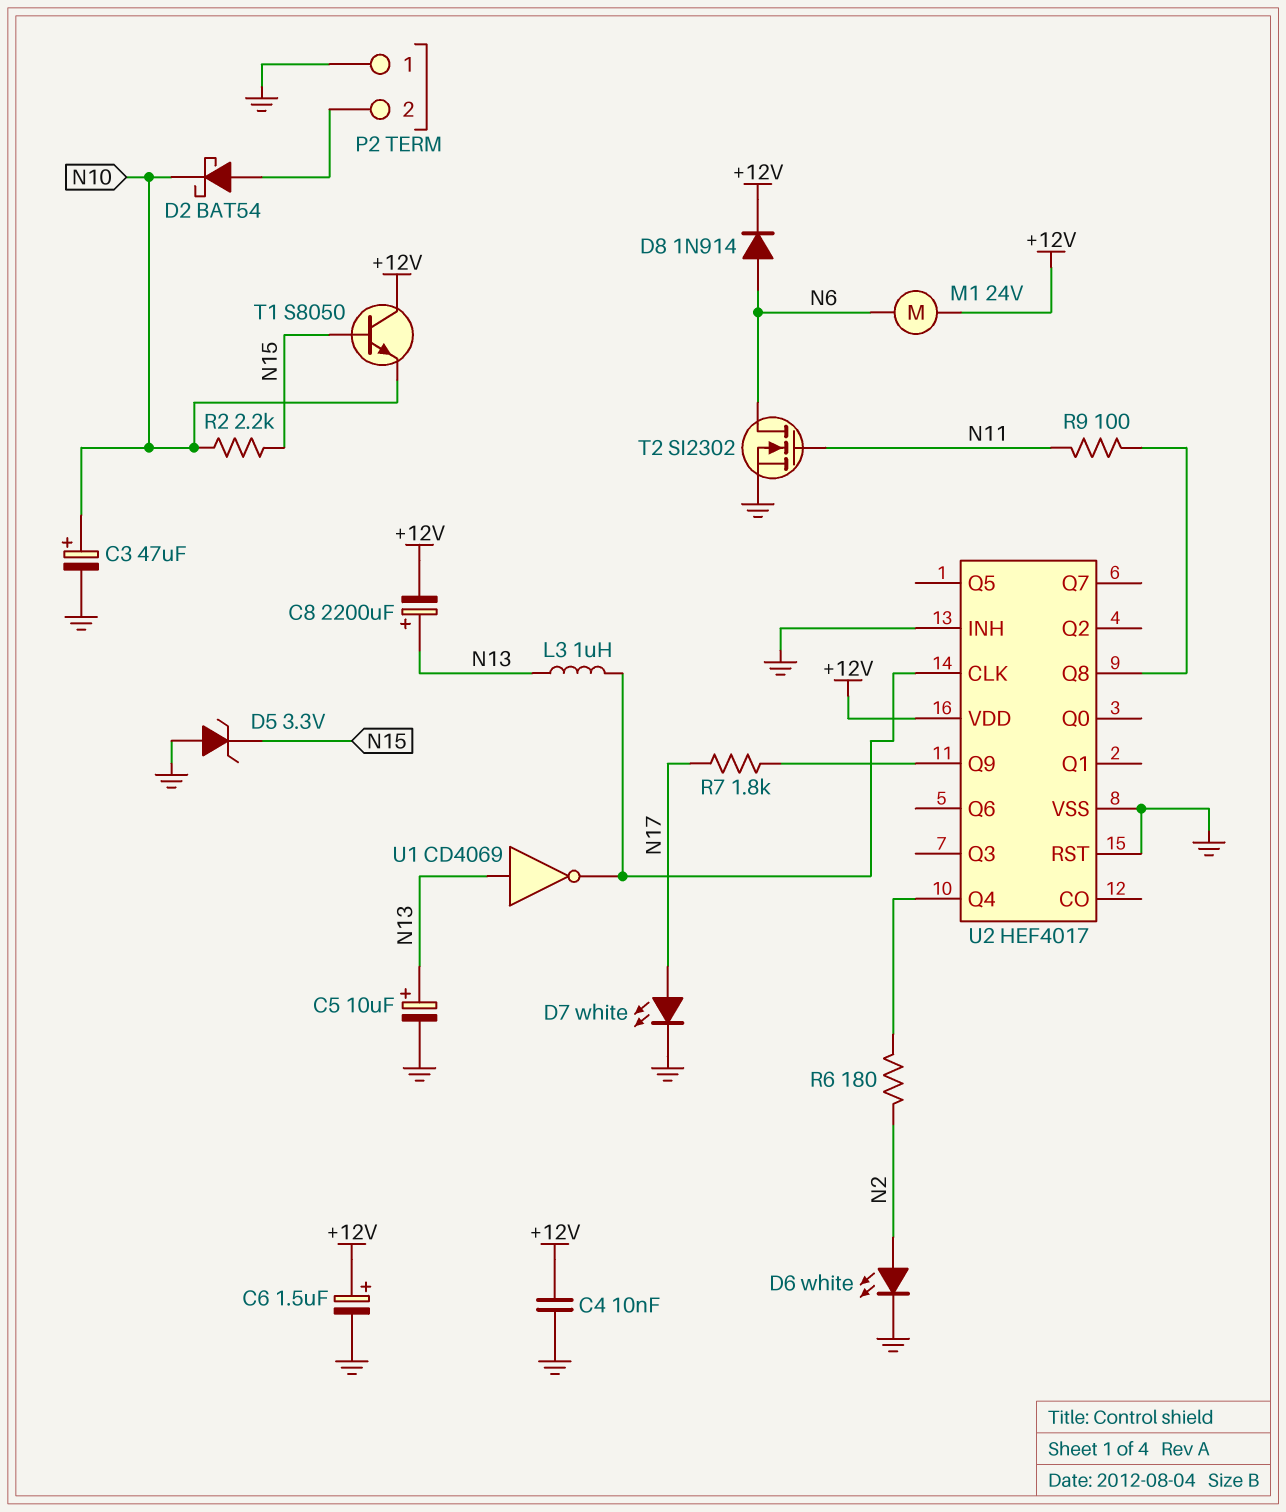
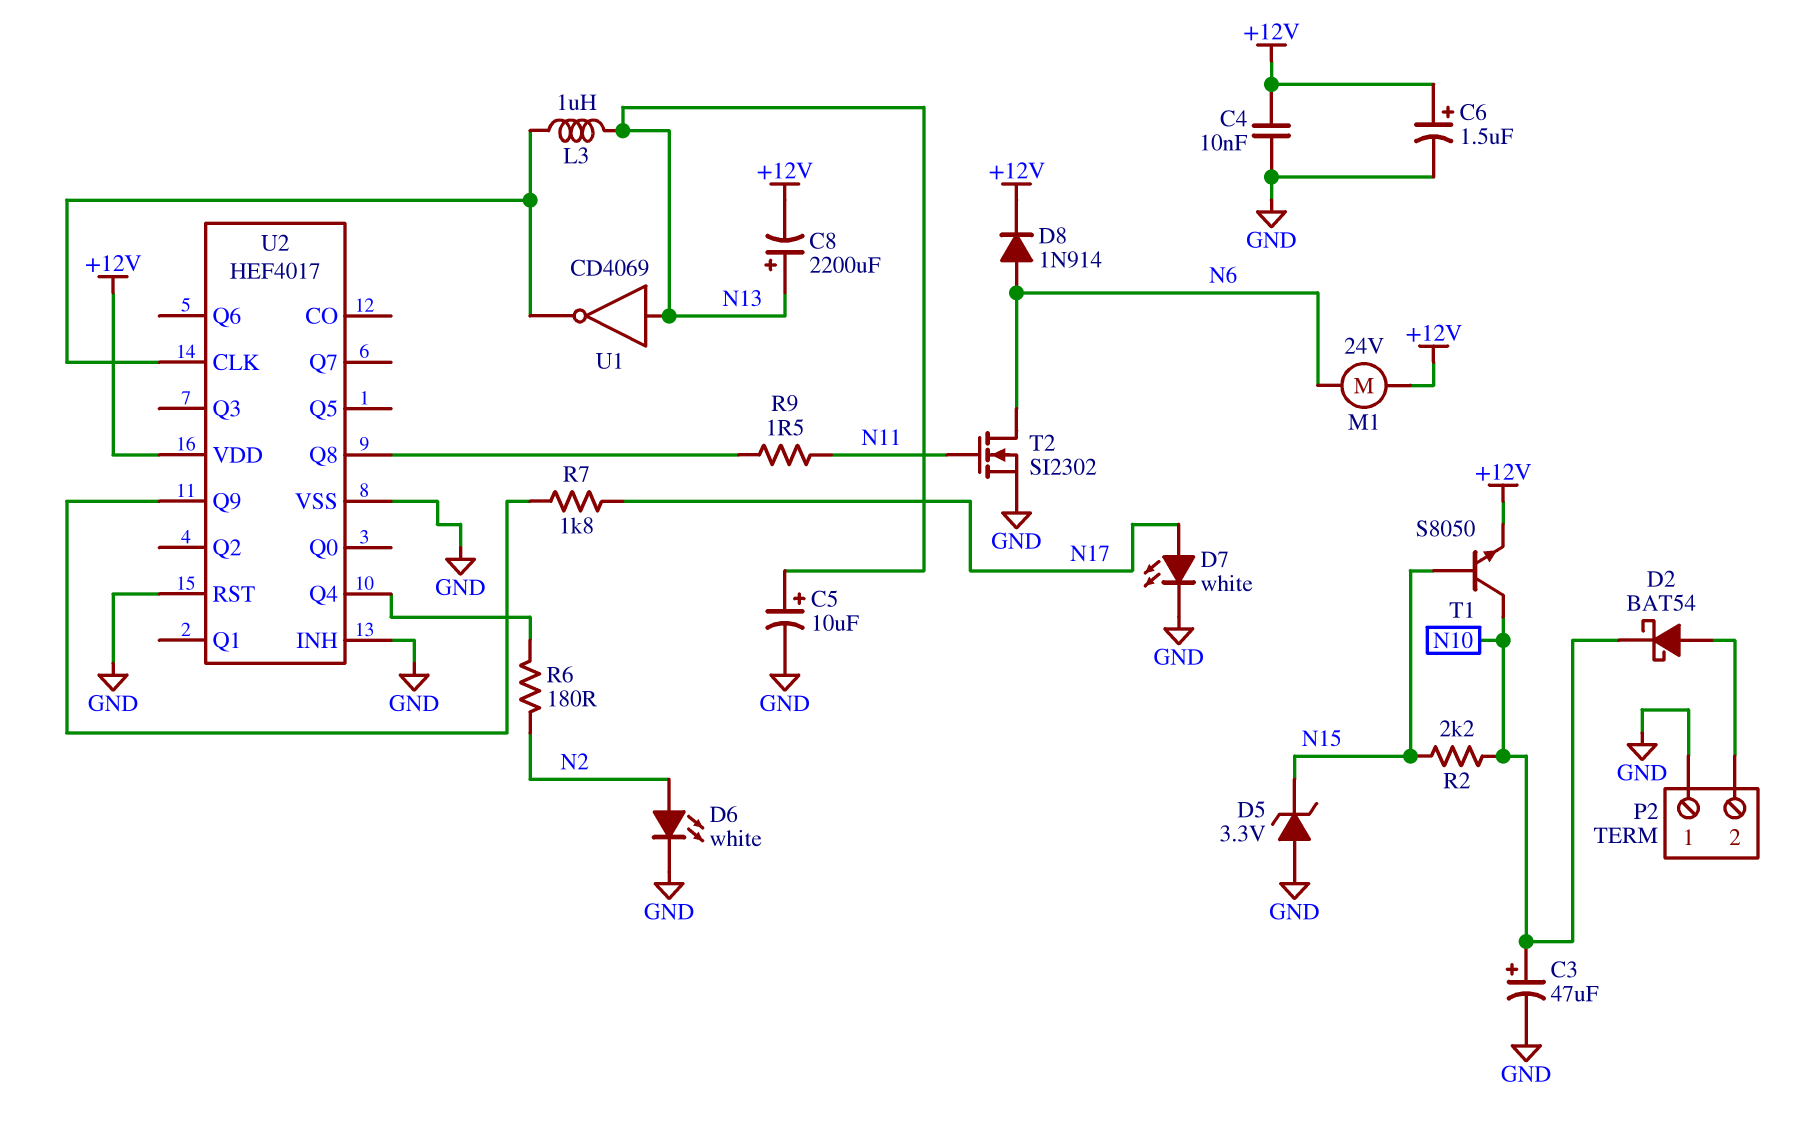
R9: 100 (N11, U2/Q8) -> 1.5 (N11, U2/Q8)
T1: NPN S8050 (B N15, C +12V, E N10) -> NPN S8050 (B N15, C N10, E +12V)

